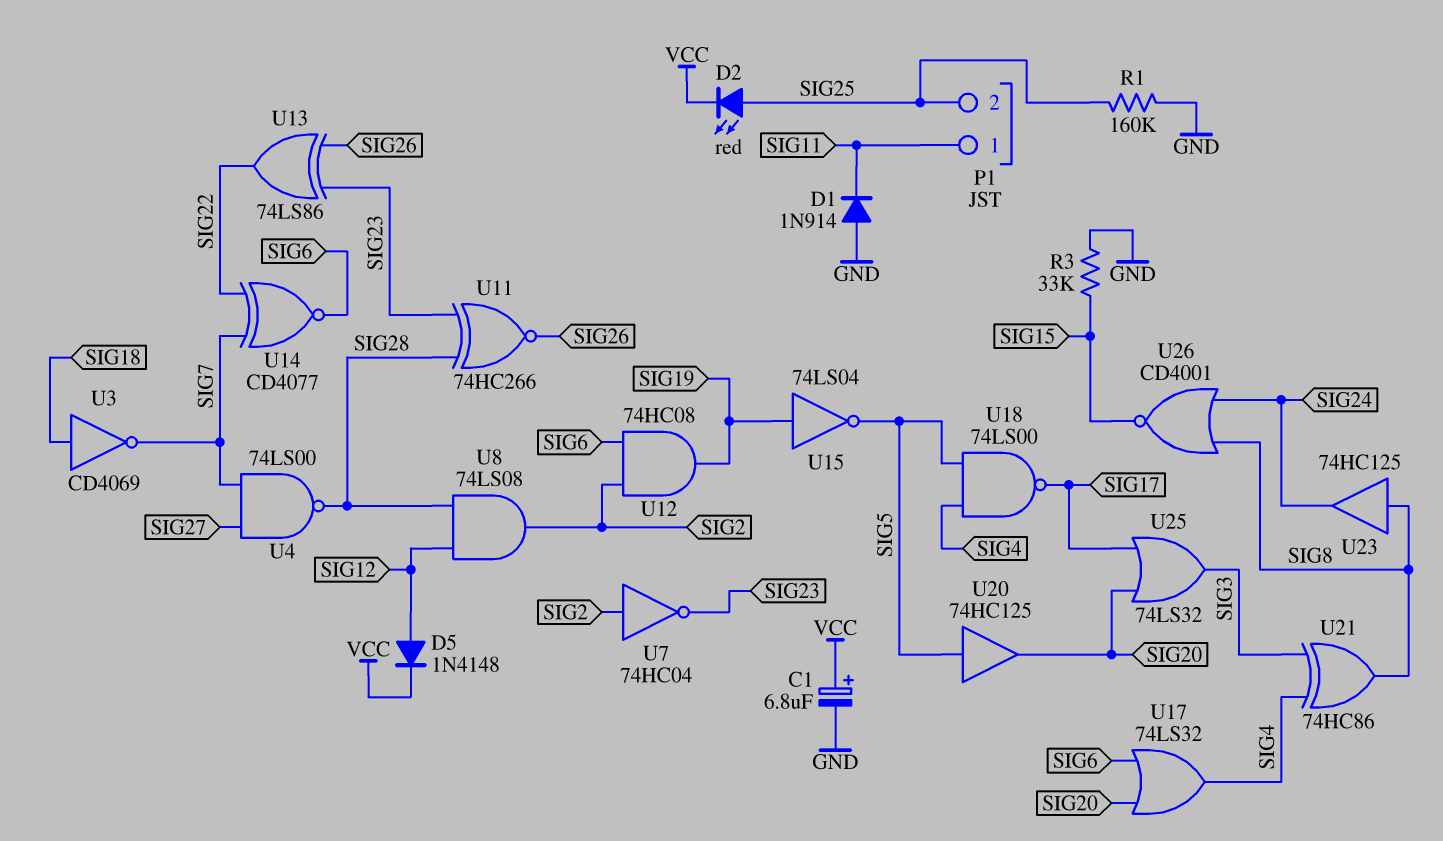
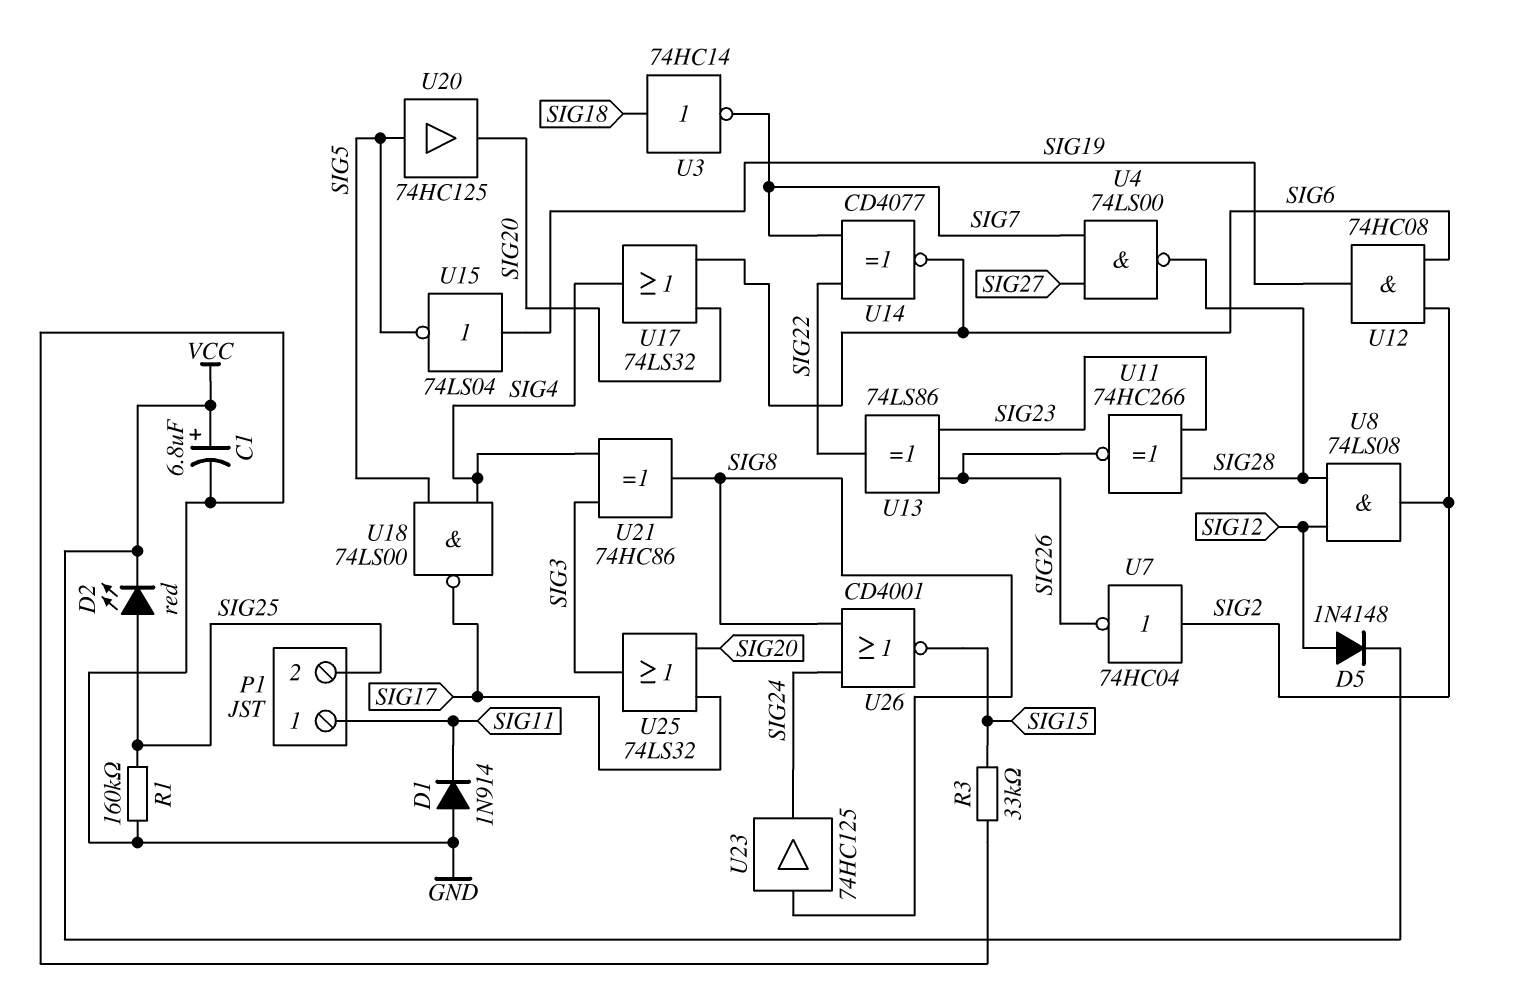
U3: NOT CD4069 (in SIG18, out SIG7) -> NOT 74HC14 (in SIG18, out SIG7)
U7: NOT 74HC04 (in SIG2, out SIG23) -> NOT 74HC04 (in SIG2, out SIG26)

